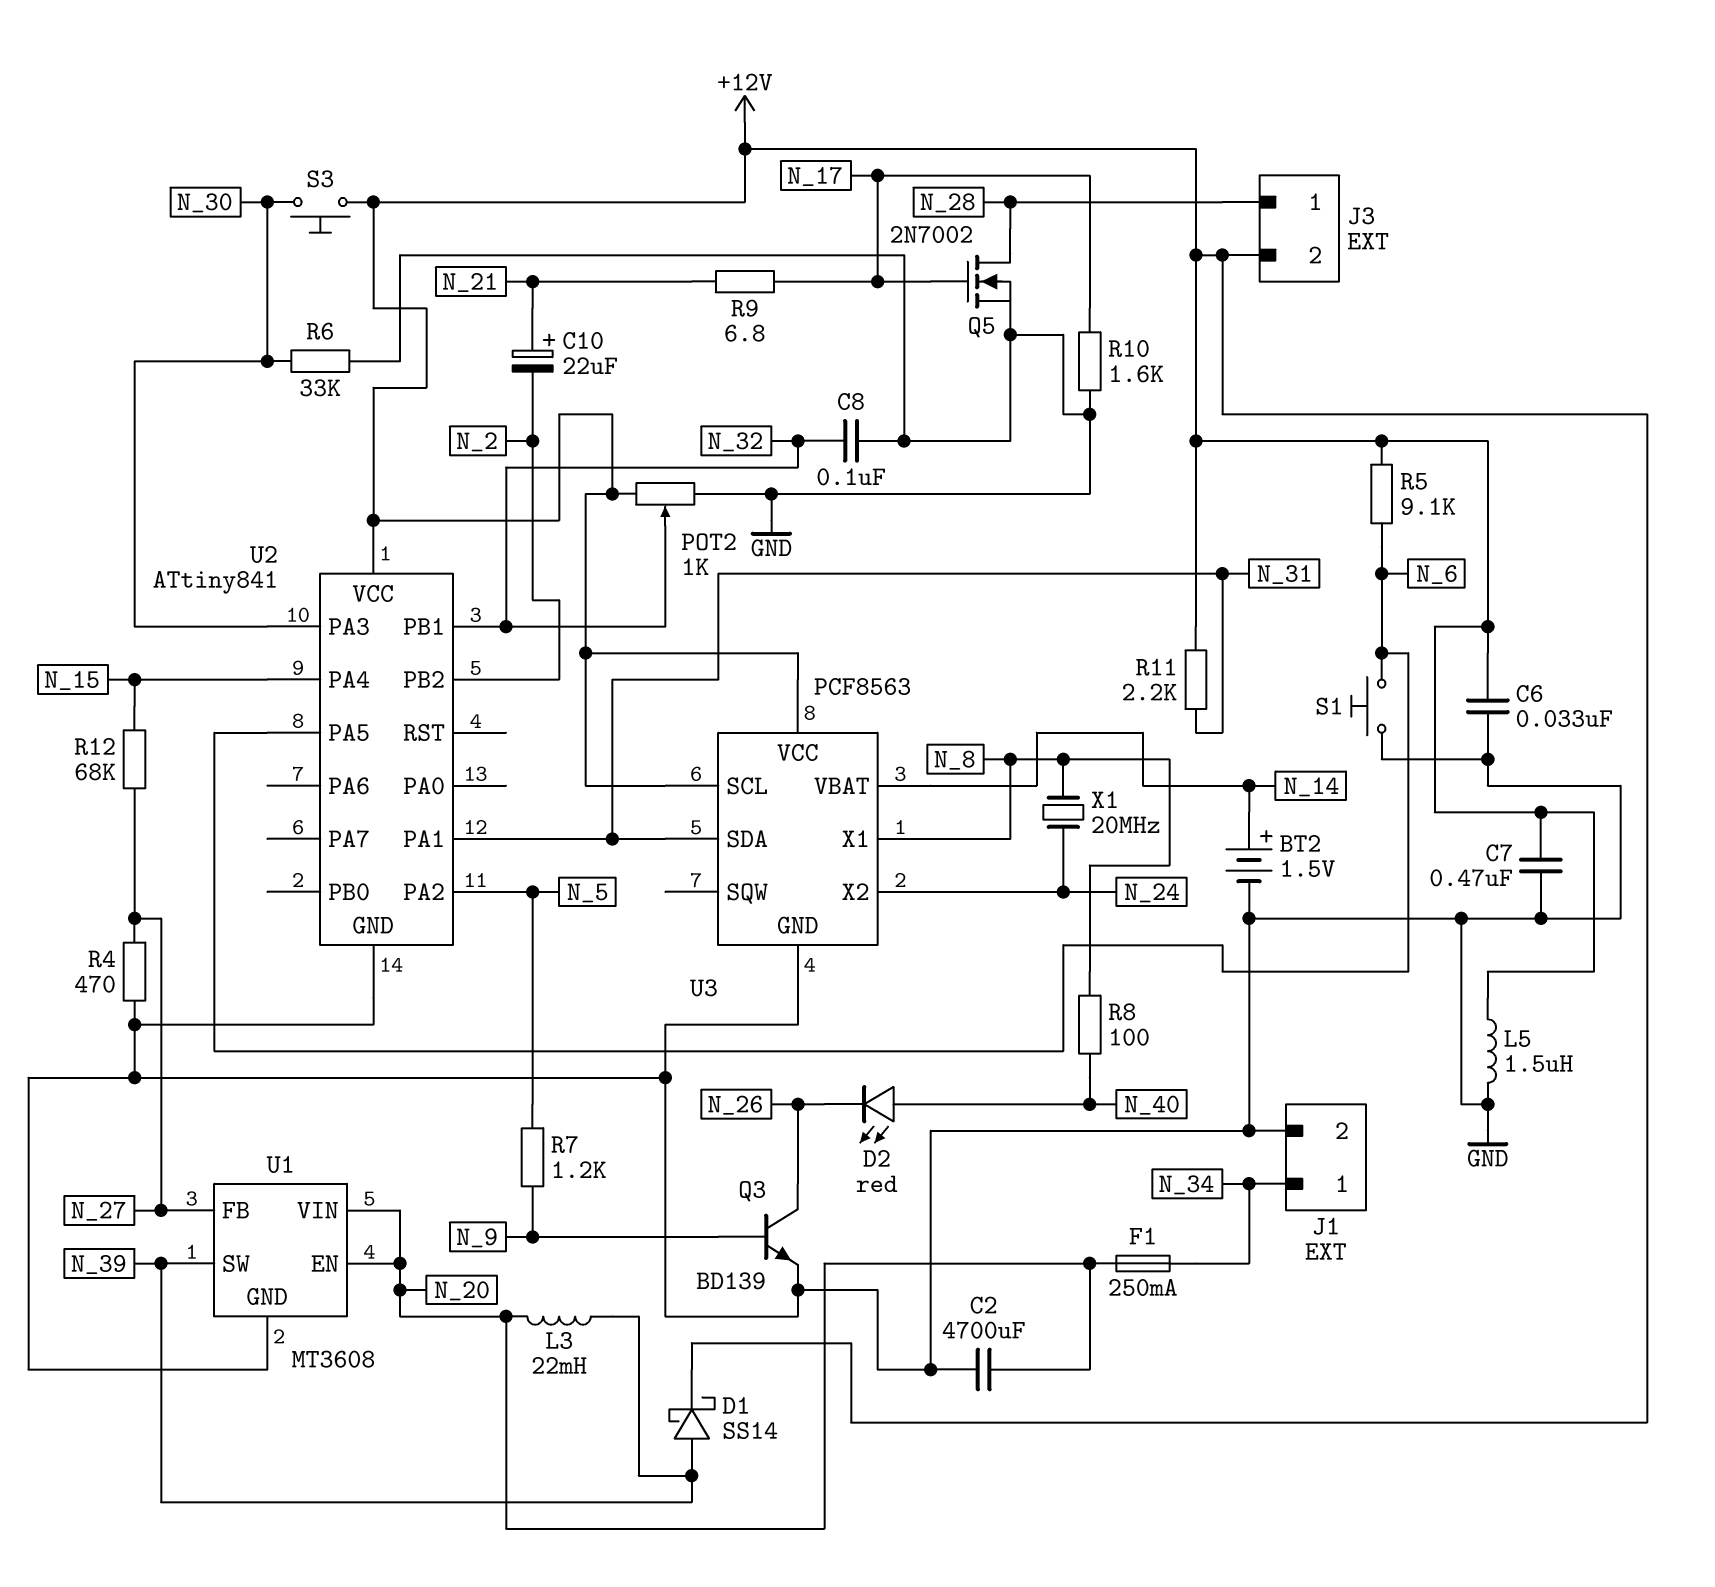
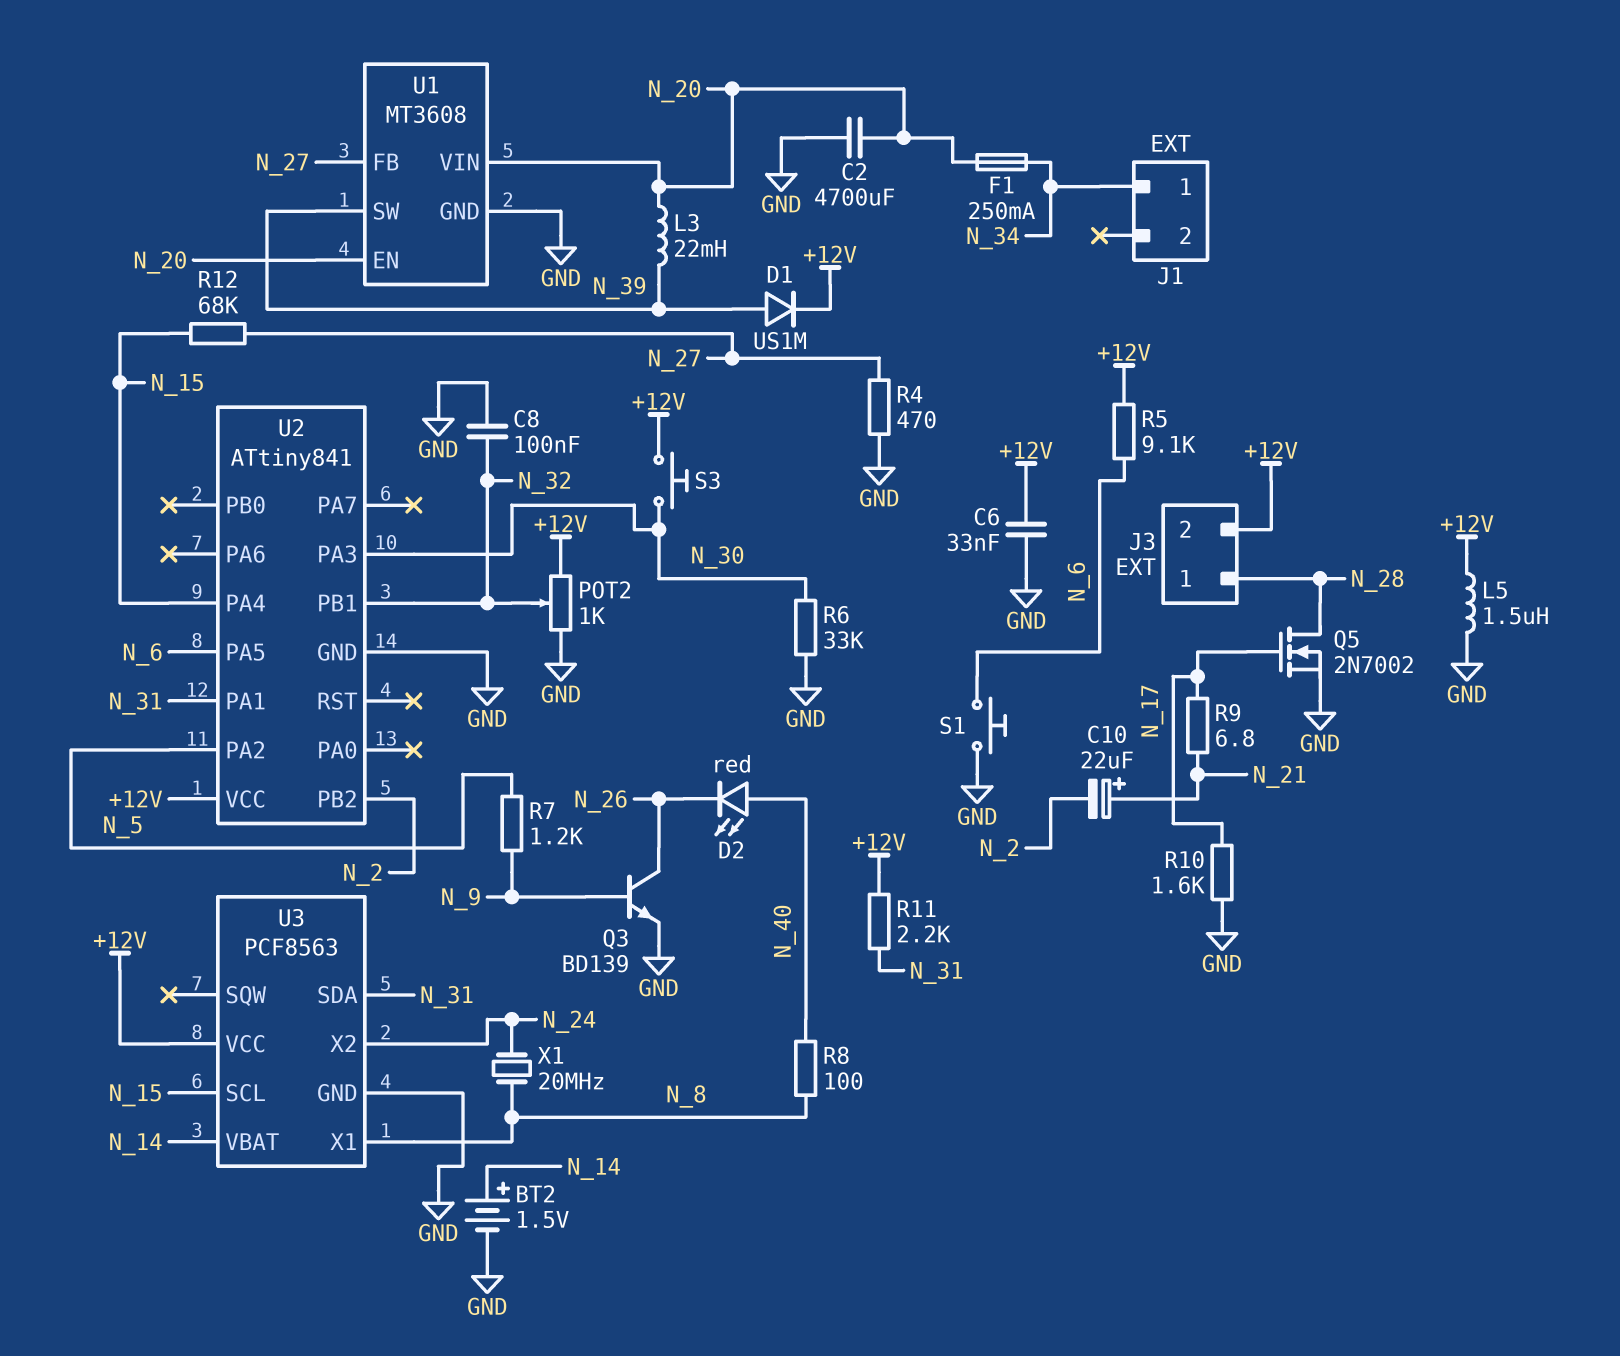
C7: 470nF (+12V, GND) -> none
D1: schottky SS14 (A N_39, K +12V) -> diode US1M (A N_39, K +12V)
J1 pin 2: GND -> none
U3 pin SCL: +12V -> N_15

